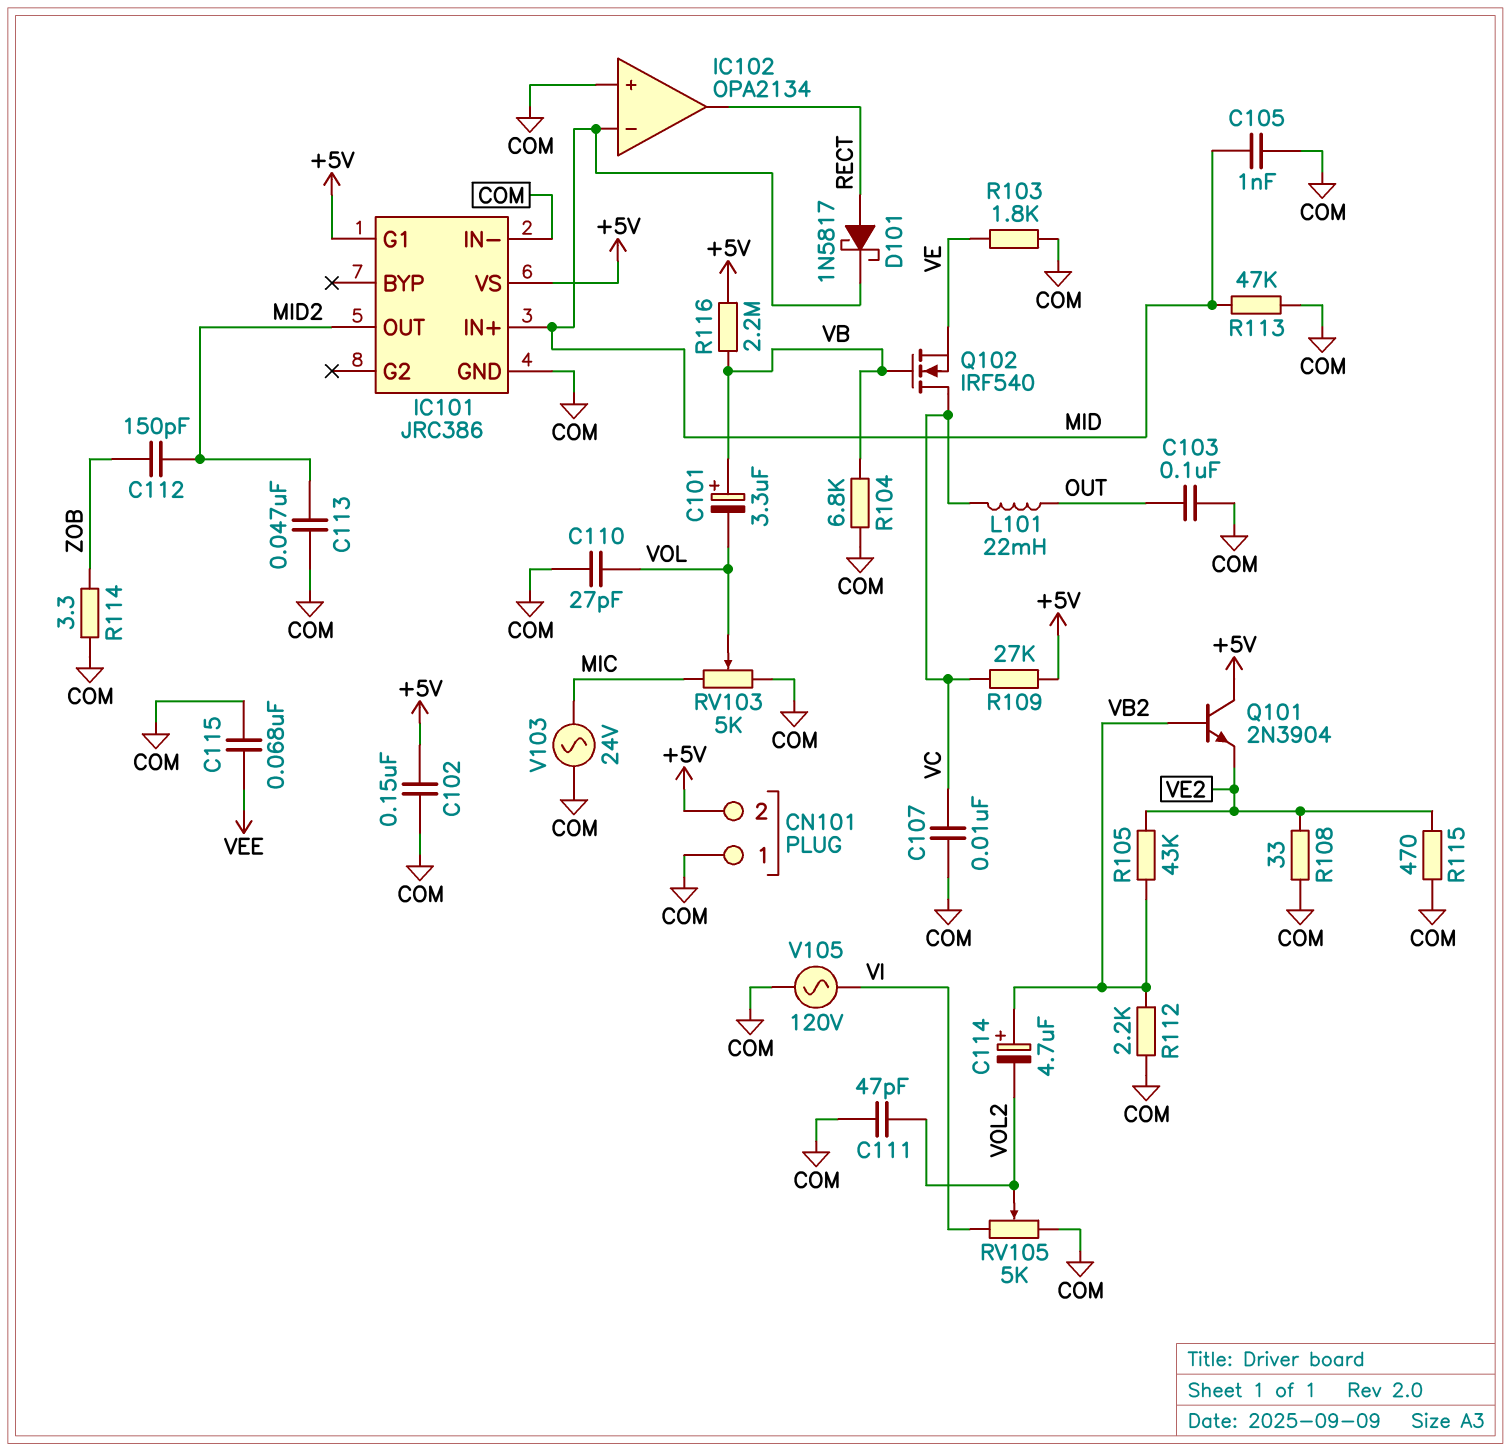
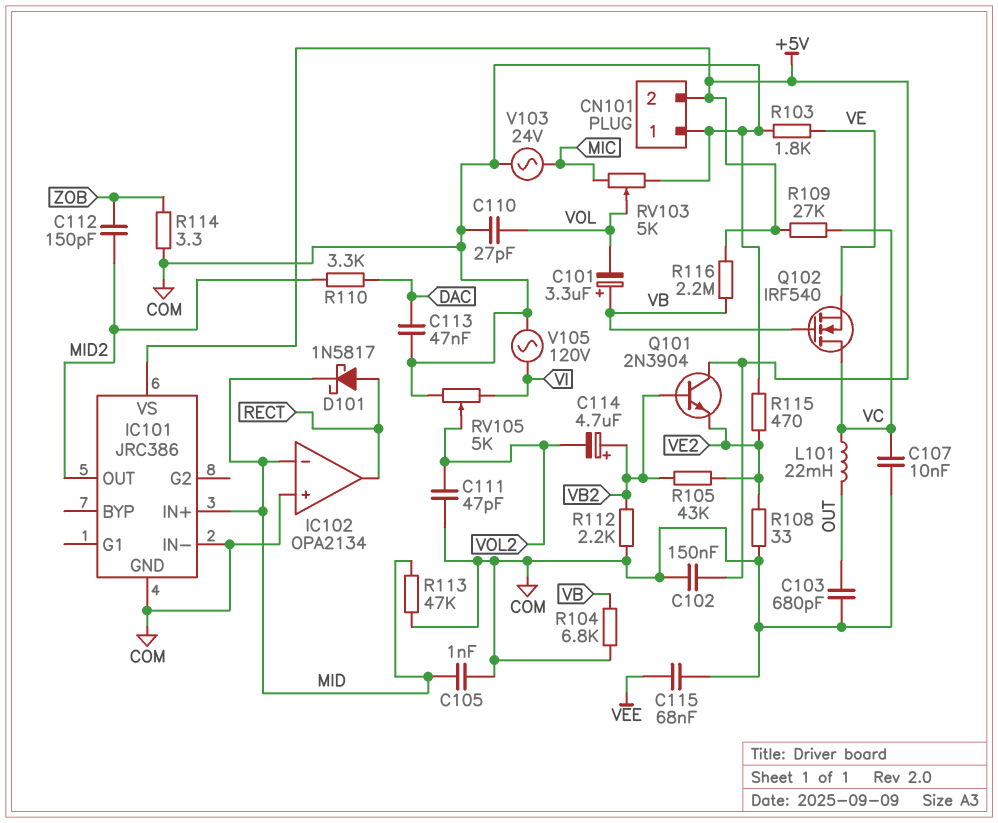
C103: 100nF (COM, OUT) -> 680pF (COM, OUT)
C113: 47nF (COM, MID2) -> 47nF (COM, DAC)
IC101 pin G1: +5V -> none
R110: none -> 3.3k (DAC, MID2)

